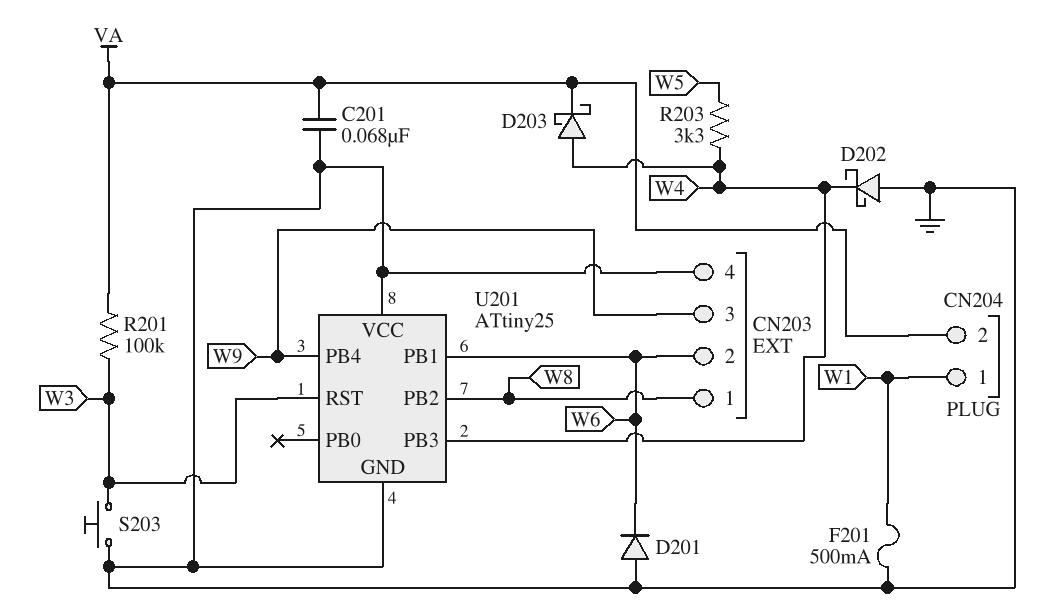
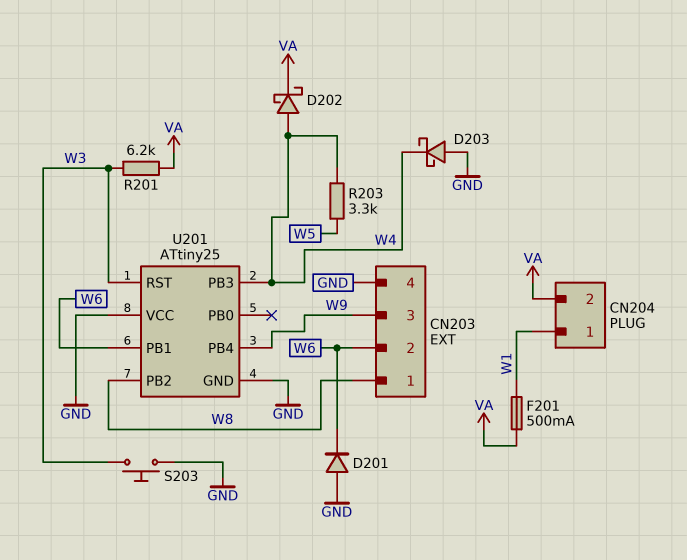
C201: 68nF (GND, VA) -> none
D202: schottky (A GND, K W4) -> schottky (A W4, K VA)
D203: schottky (A W4, K VA) -> schottky (A GND, K W4)
F201: 500mA (GND, W1) -> 500mA (VA, W1)
R201: 100k (VA, W3) -> 6.2k (VA, W3)

